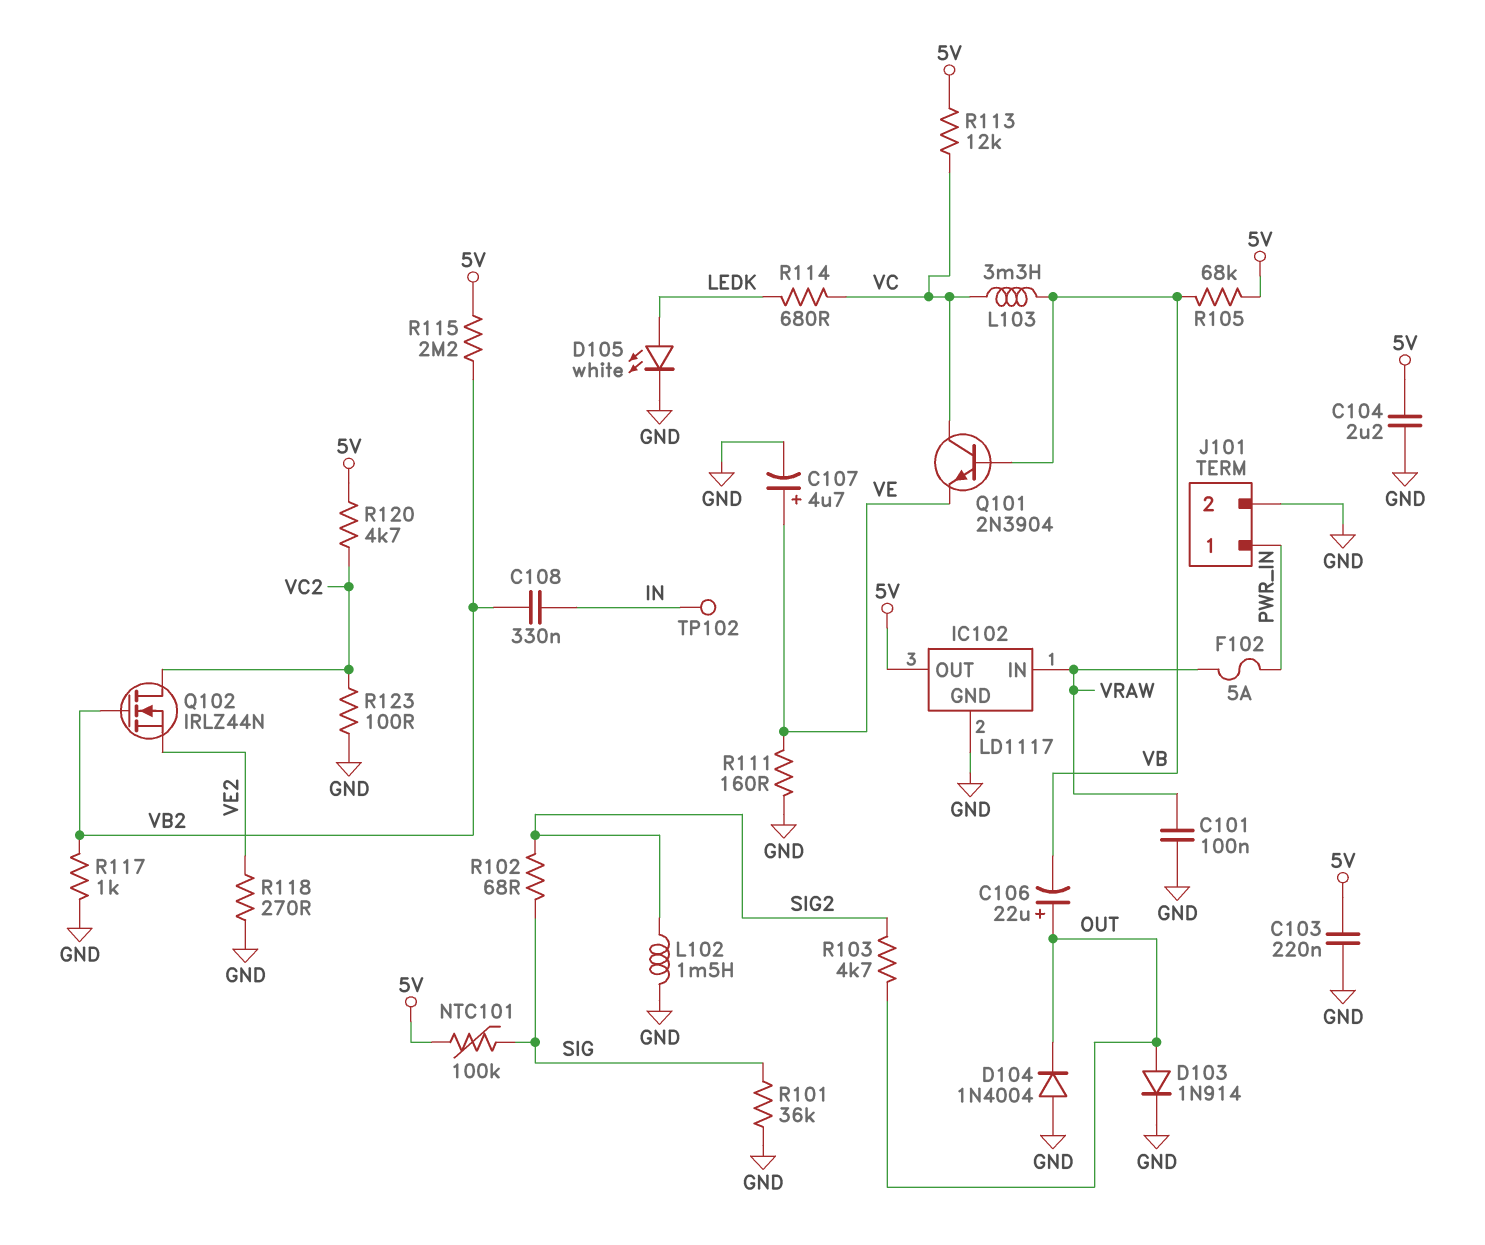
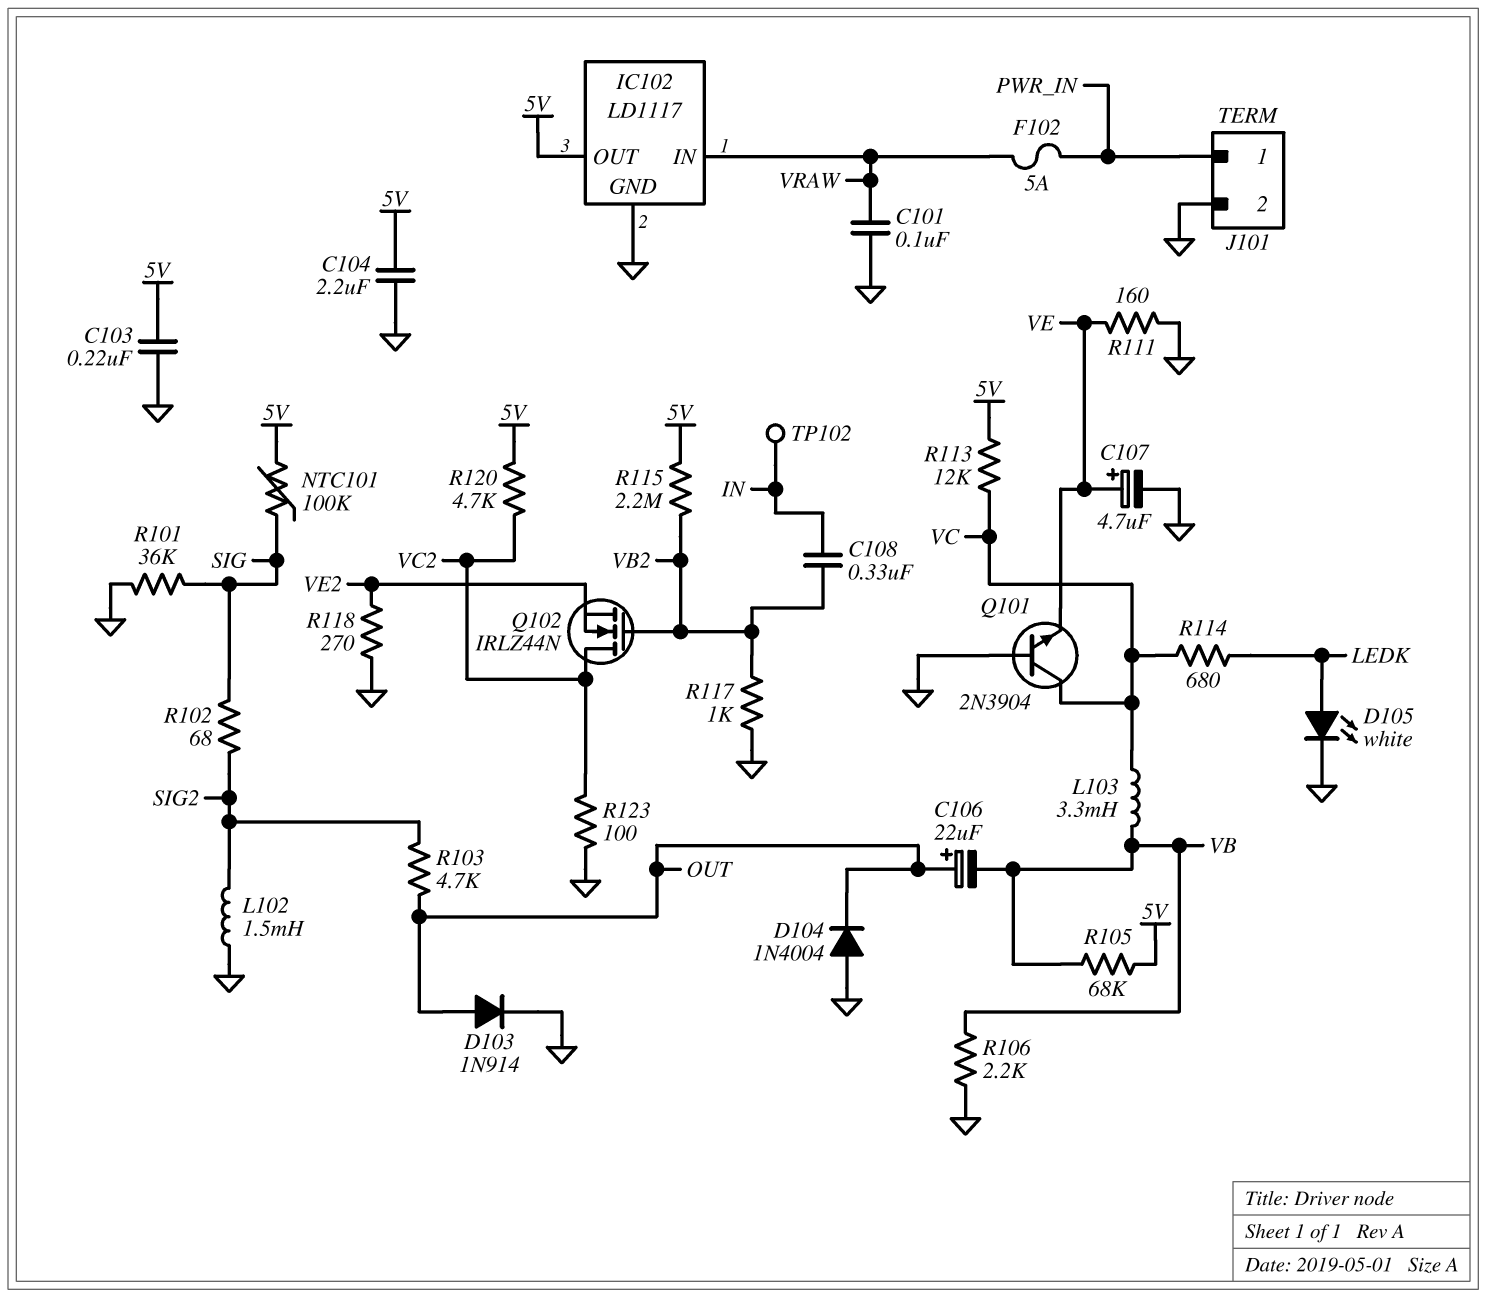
Q101: NPN 2N3904 (B VB, C VC, E VE) -> NPN 2N3904 (B GND, C VC, E VE)
R106: none -> 2.2k (GND, VB)

